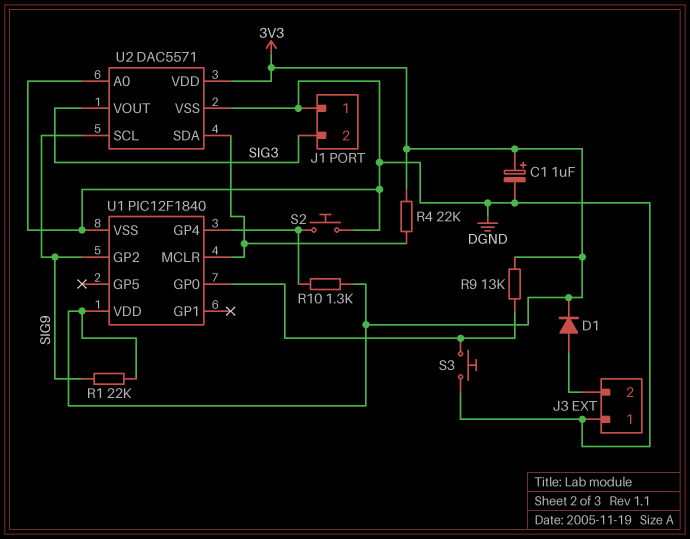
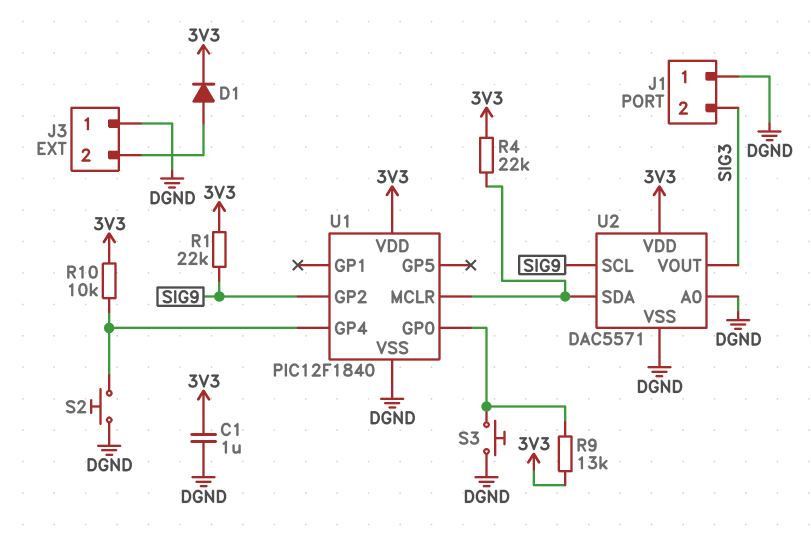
C1: 1uF (plus 3V3, minus DGND) -> 1uF (3V3, DGND)
R10: 1.3k (3V3, U1/GP4) -> 10k (3V3, U1/GP4)

